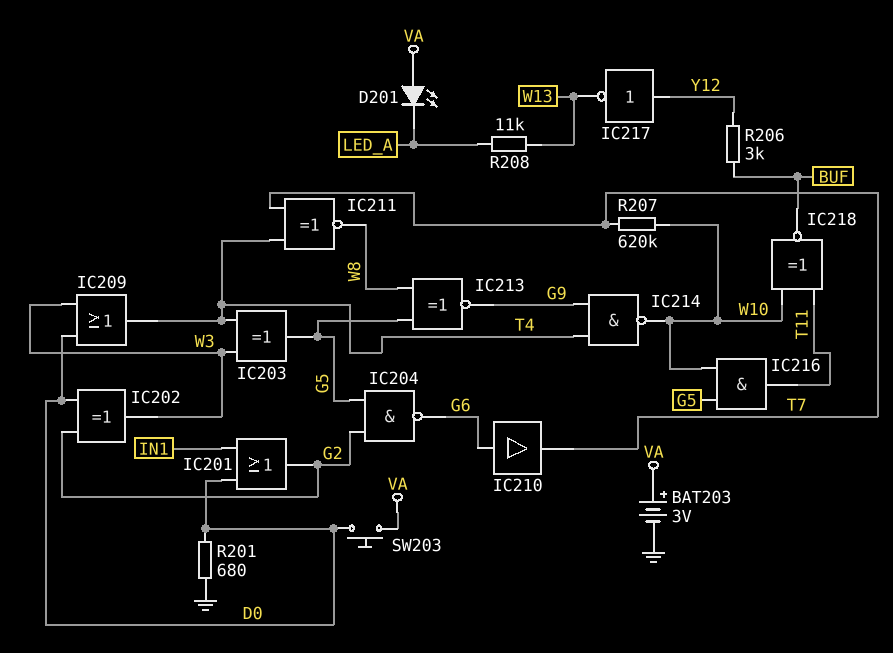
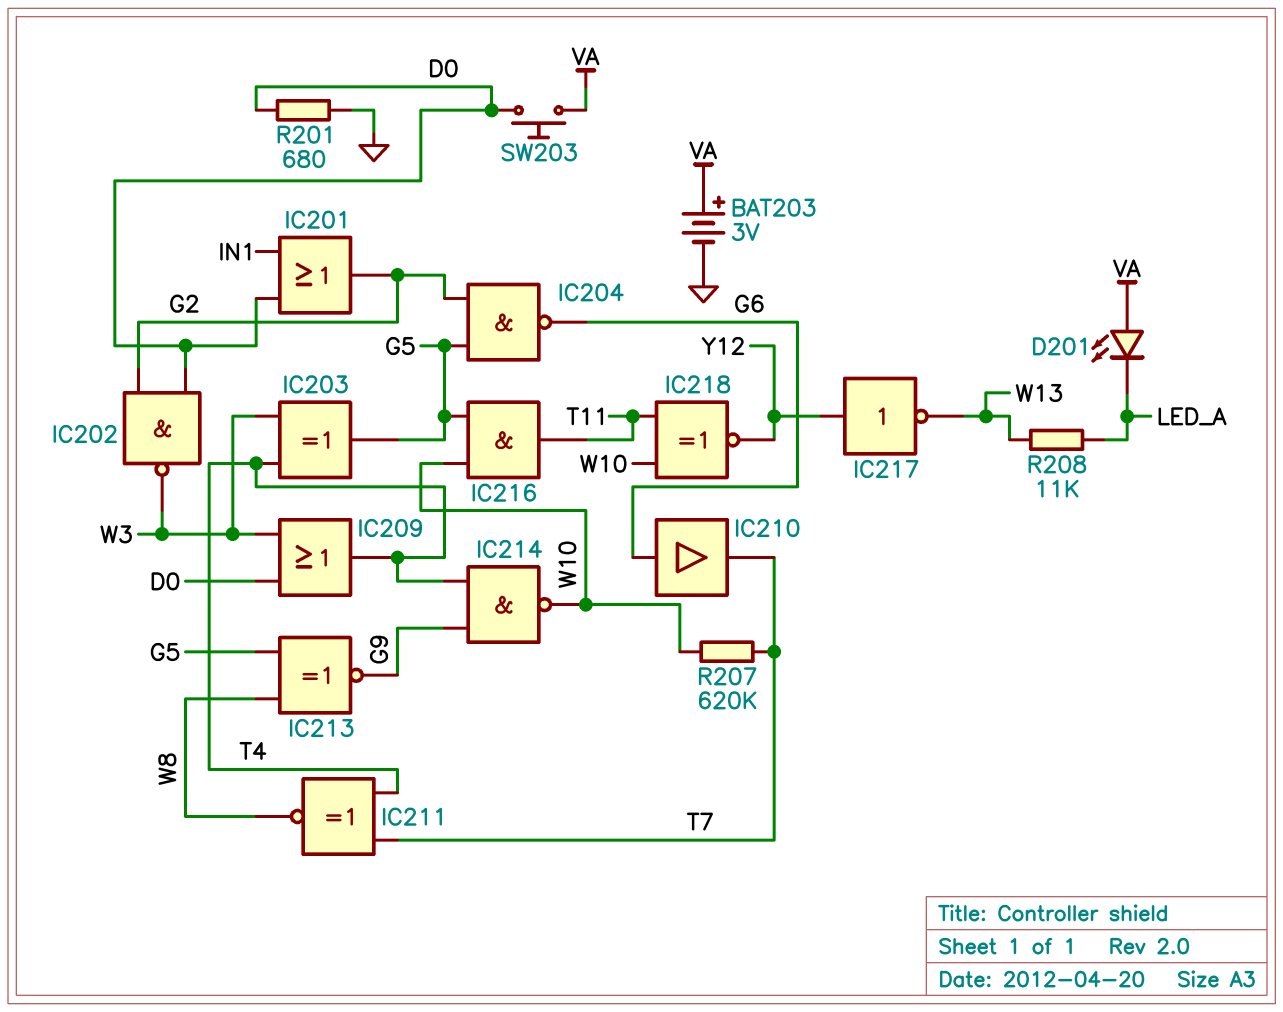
IC202: XOR (in D0, in G2, out W3) -> NAND (in D0, in G2, out W3)
IC218: XNOR (in T11, in W10, out BUF) -> XNOR (in T11, in W10, out Y12)
R206: 3k (BUF, Y12) -> none

